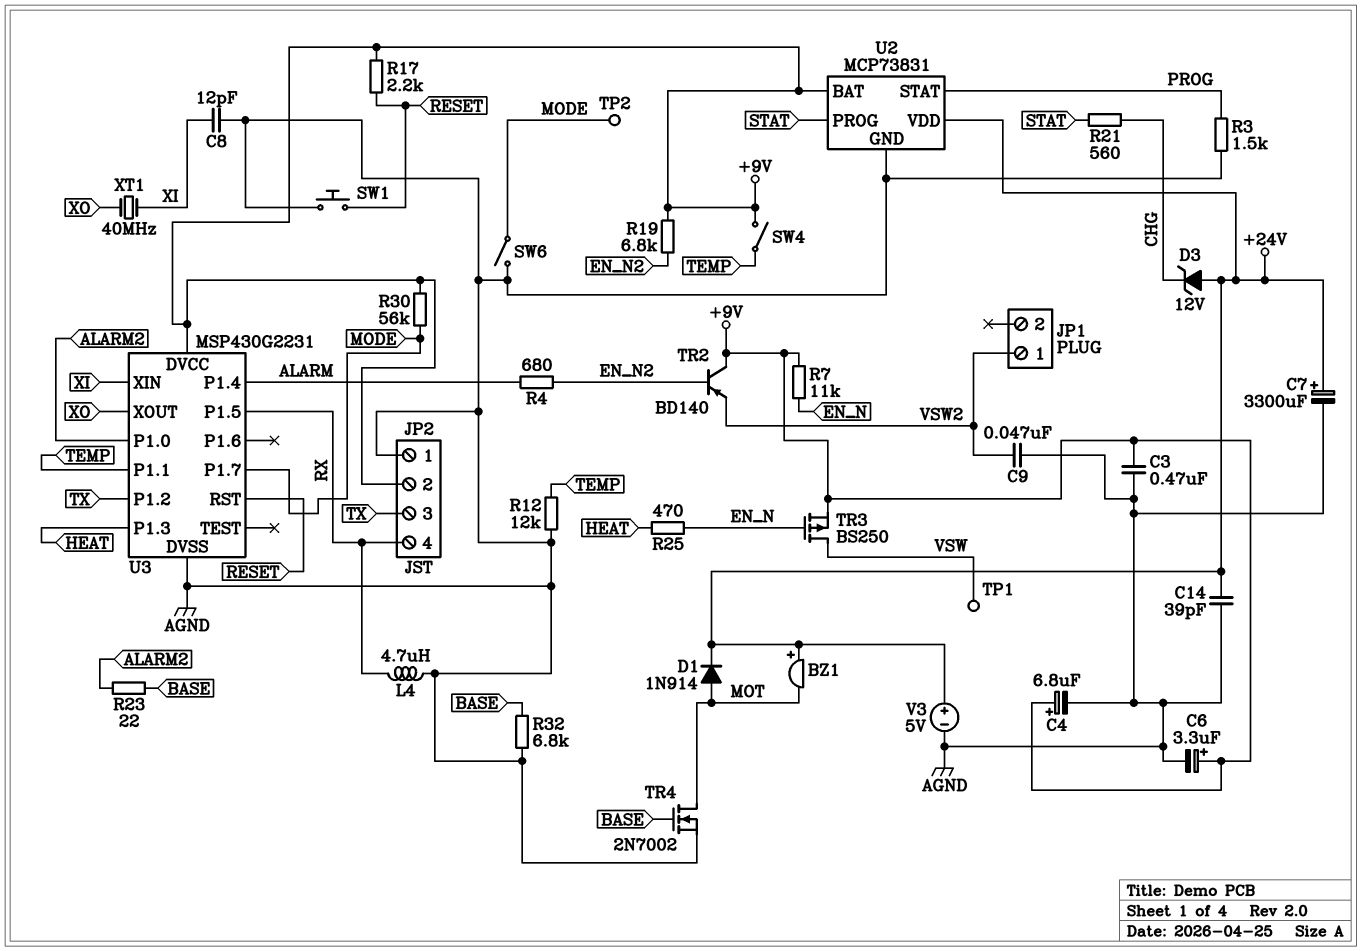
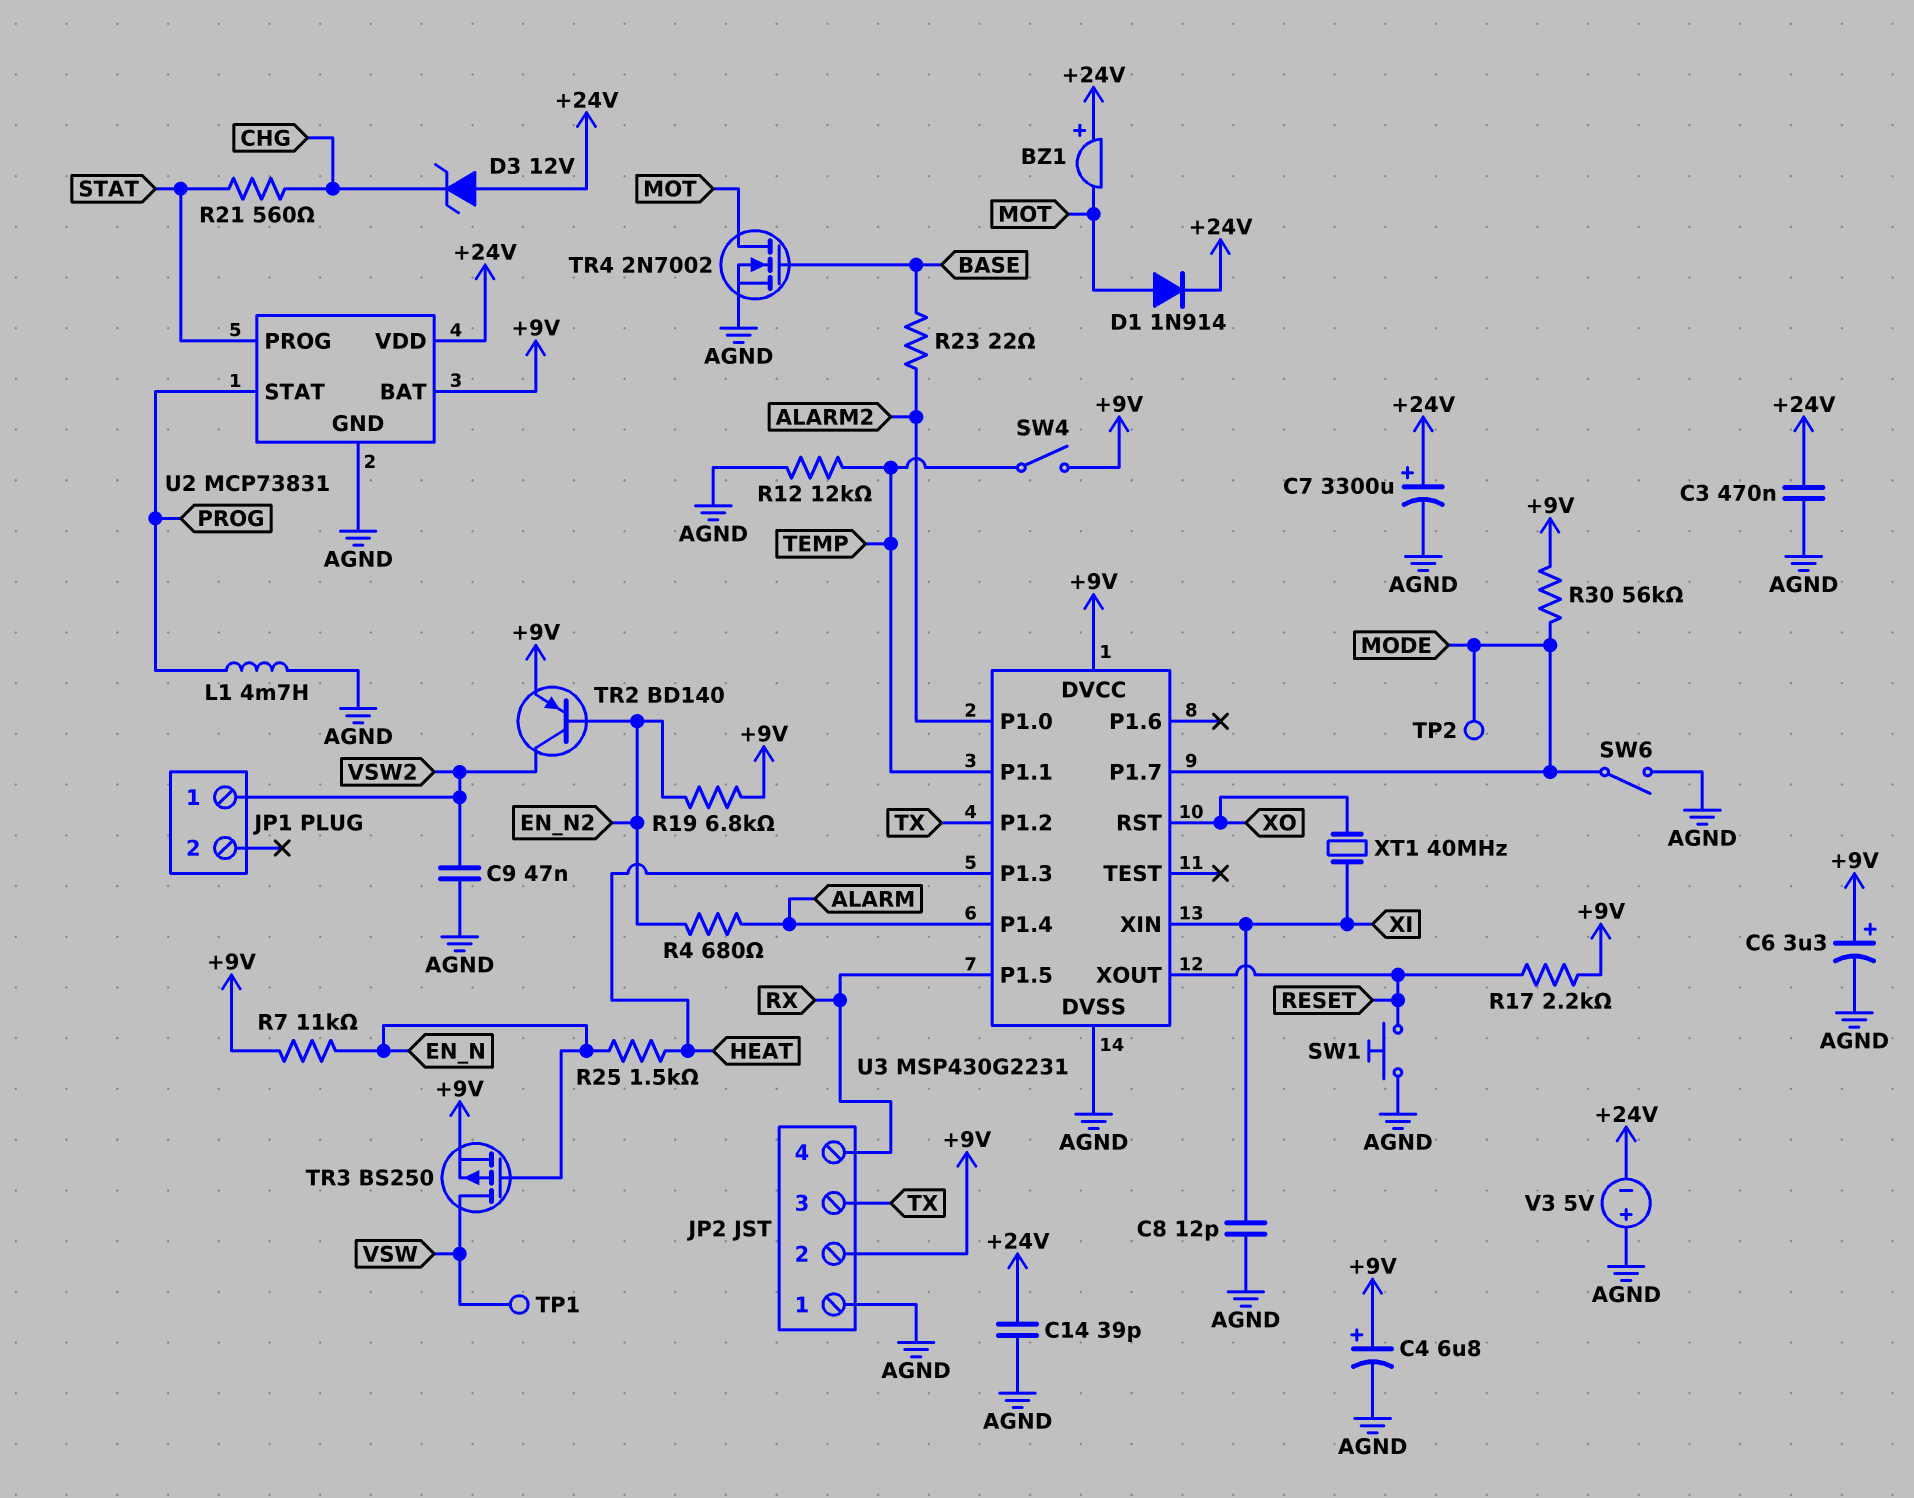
C3: 470nF (+9V, AGND) -> 470nF (+24V, AGND)
L1: none -> 4.7mH (AGND, PROG)
L4: 4.7uH (AGND, RX) -> none
R3: 1.5k (AGND, PROG) -> none
R25: 470 (EN_N, HEAT) -> 1.5k (EN_N, HEAT)
R32: 6.8k (AGND, BASE) -> none
TR2: PNP BD140 (B EN_N2, C +9V, E VSW2) -> PNP BD140 (B EN_N2, C VSW2, E +9V)
U3 pin RST: RESET -> XO
U3 pin XOUT: XO -> RESET
V3: 5V (plus +24V, minus AGND) -> 5V (plus AGND, minus +24V)

